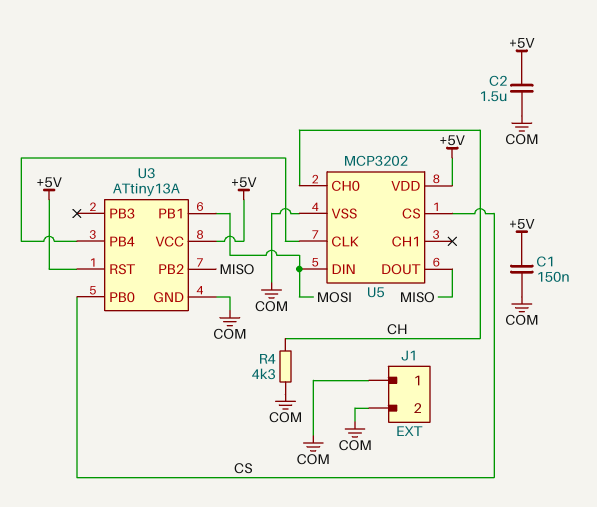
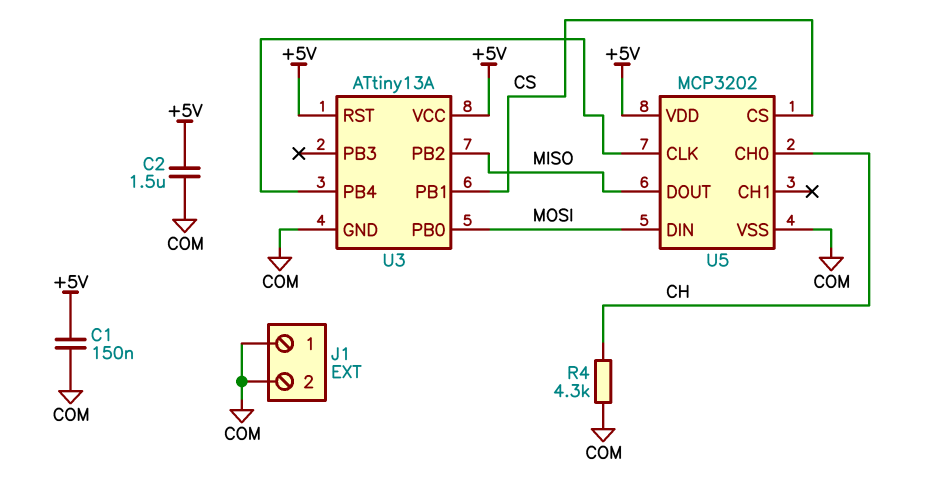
U3 pin PB0: CS -> MOSI
U3 pin PB1: MOSI -> CS

